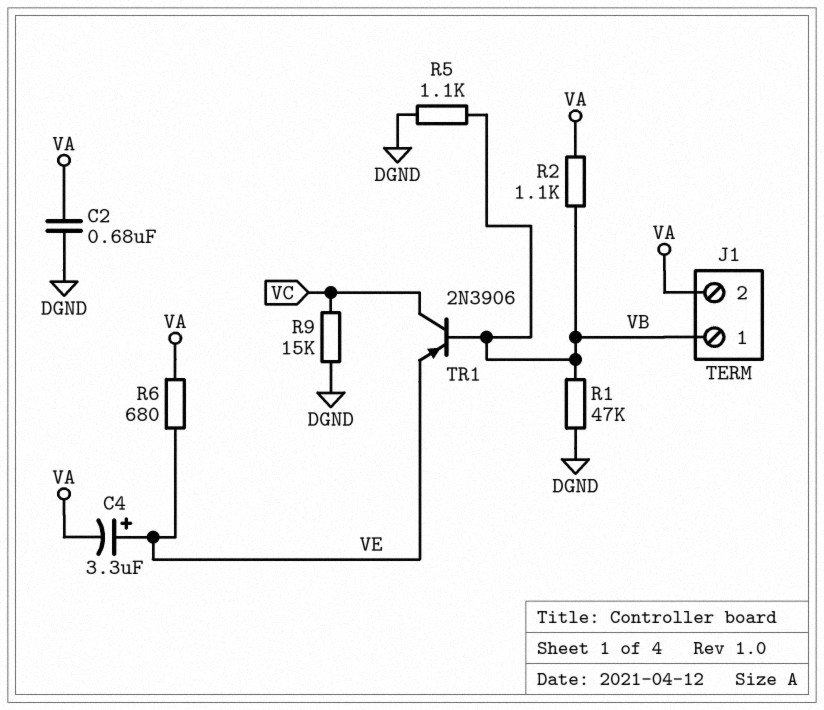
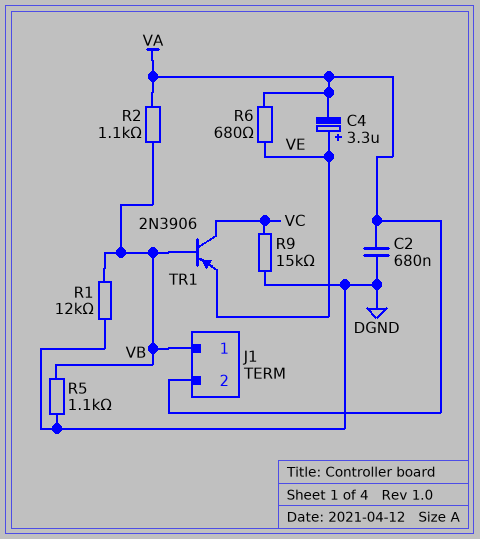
R1: 47k (DGND, VB) -> 12k (DGND, VB)

